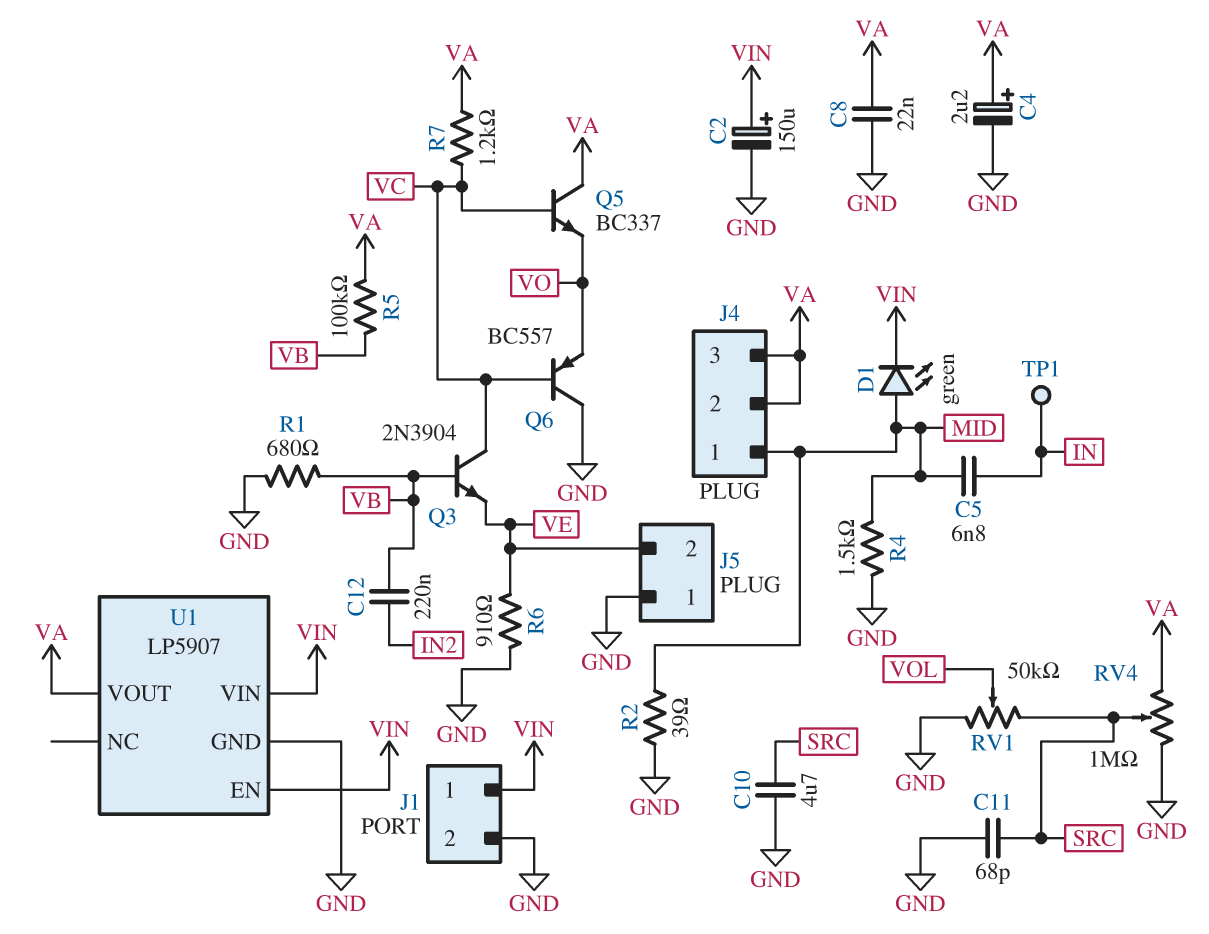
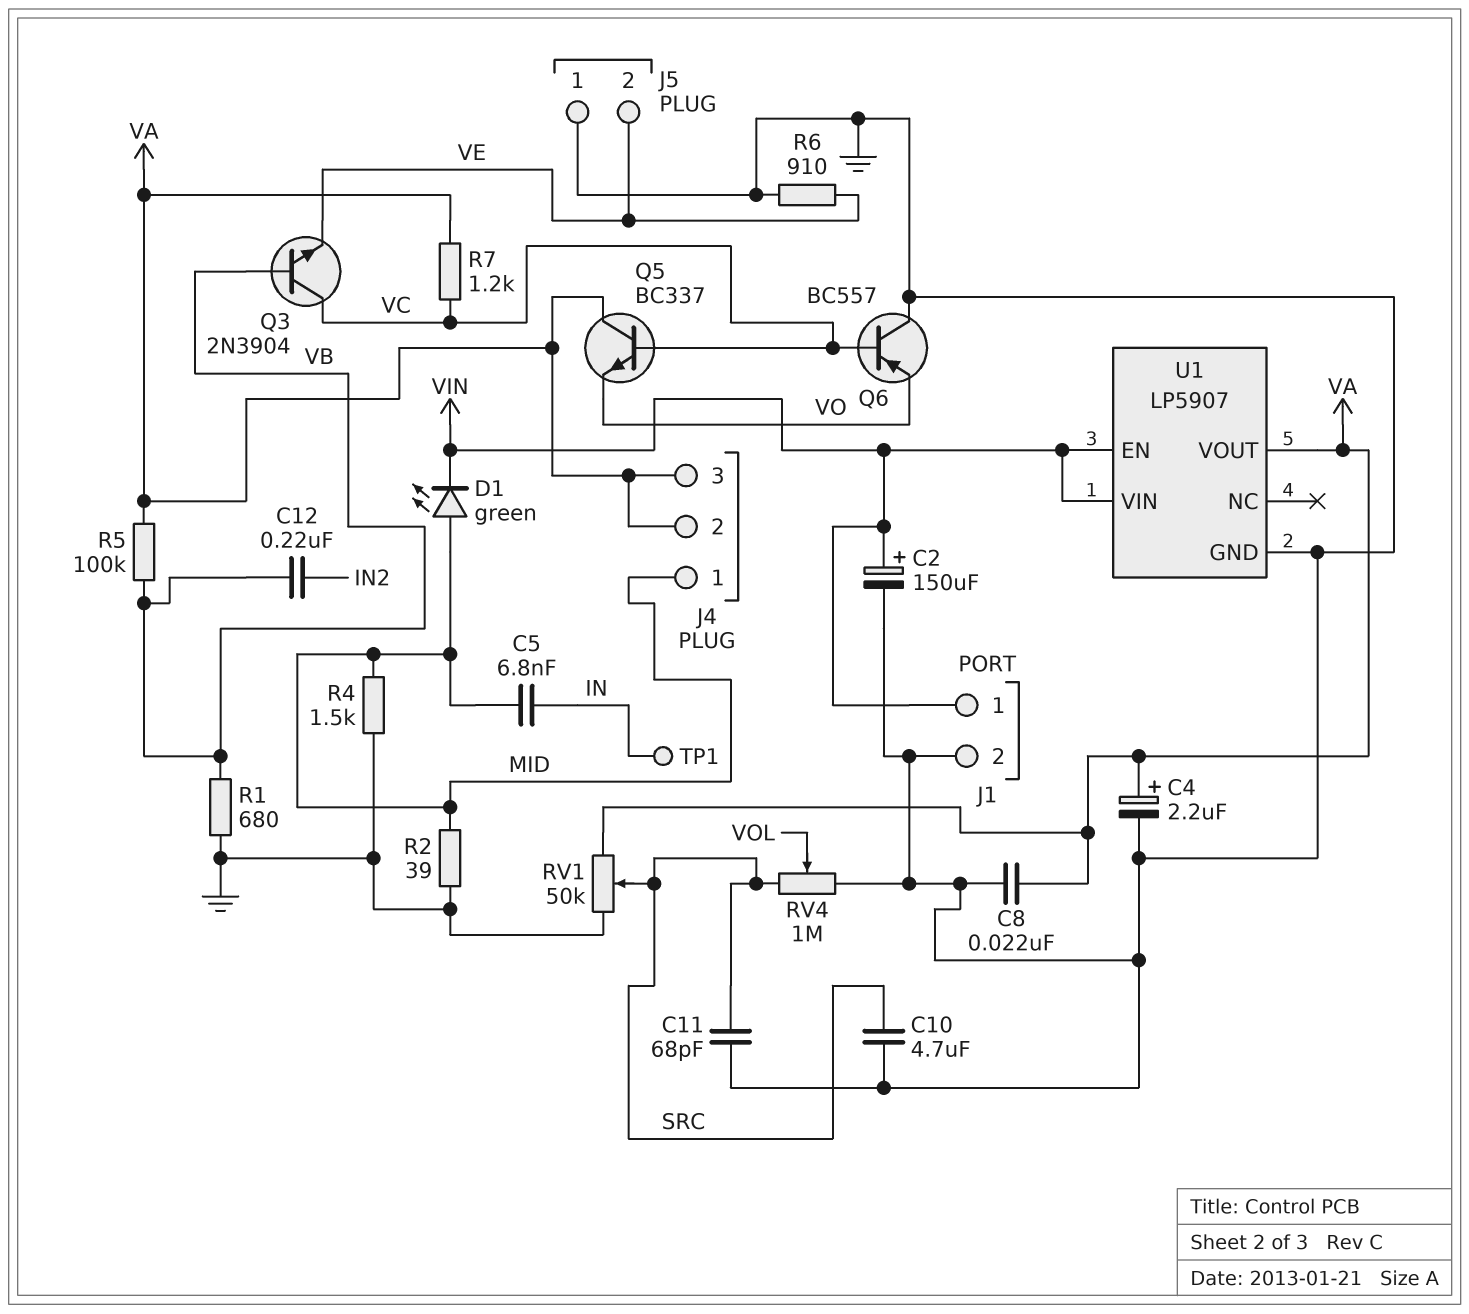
RV1: 50k (GND, SRC, wiper VOL) -> 50k (GND, VA, wiper SRC)
RV4: 1M (GND, VA, wiper SRC) -> 1M (GND, SRC, wiper VOL)

